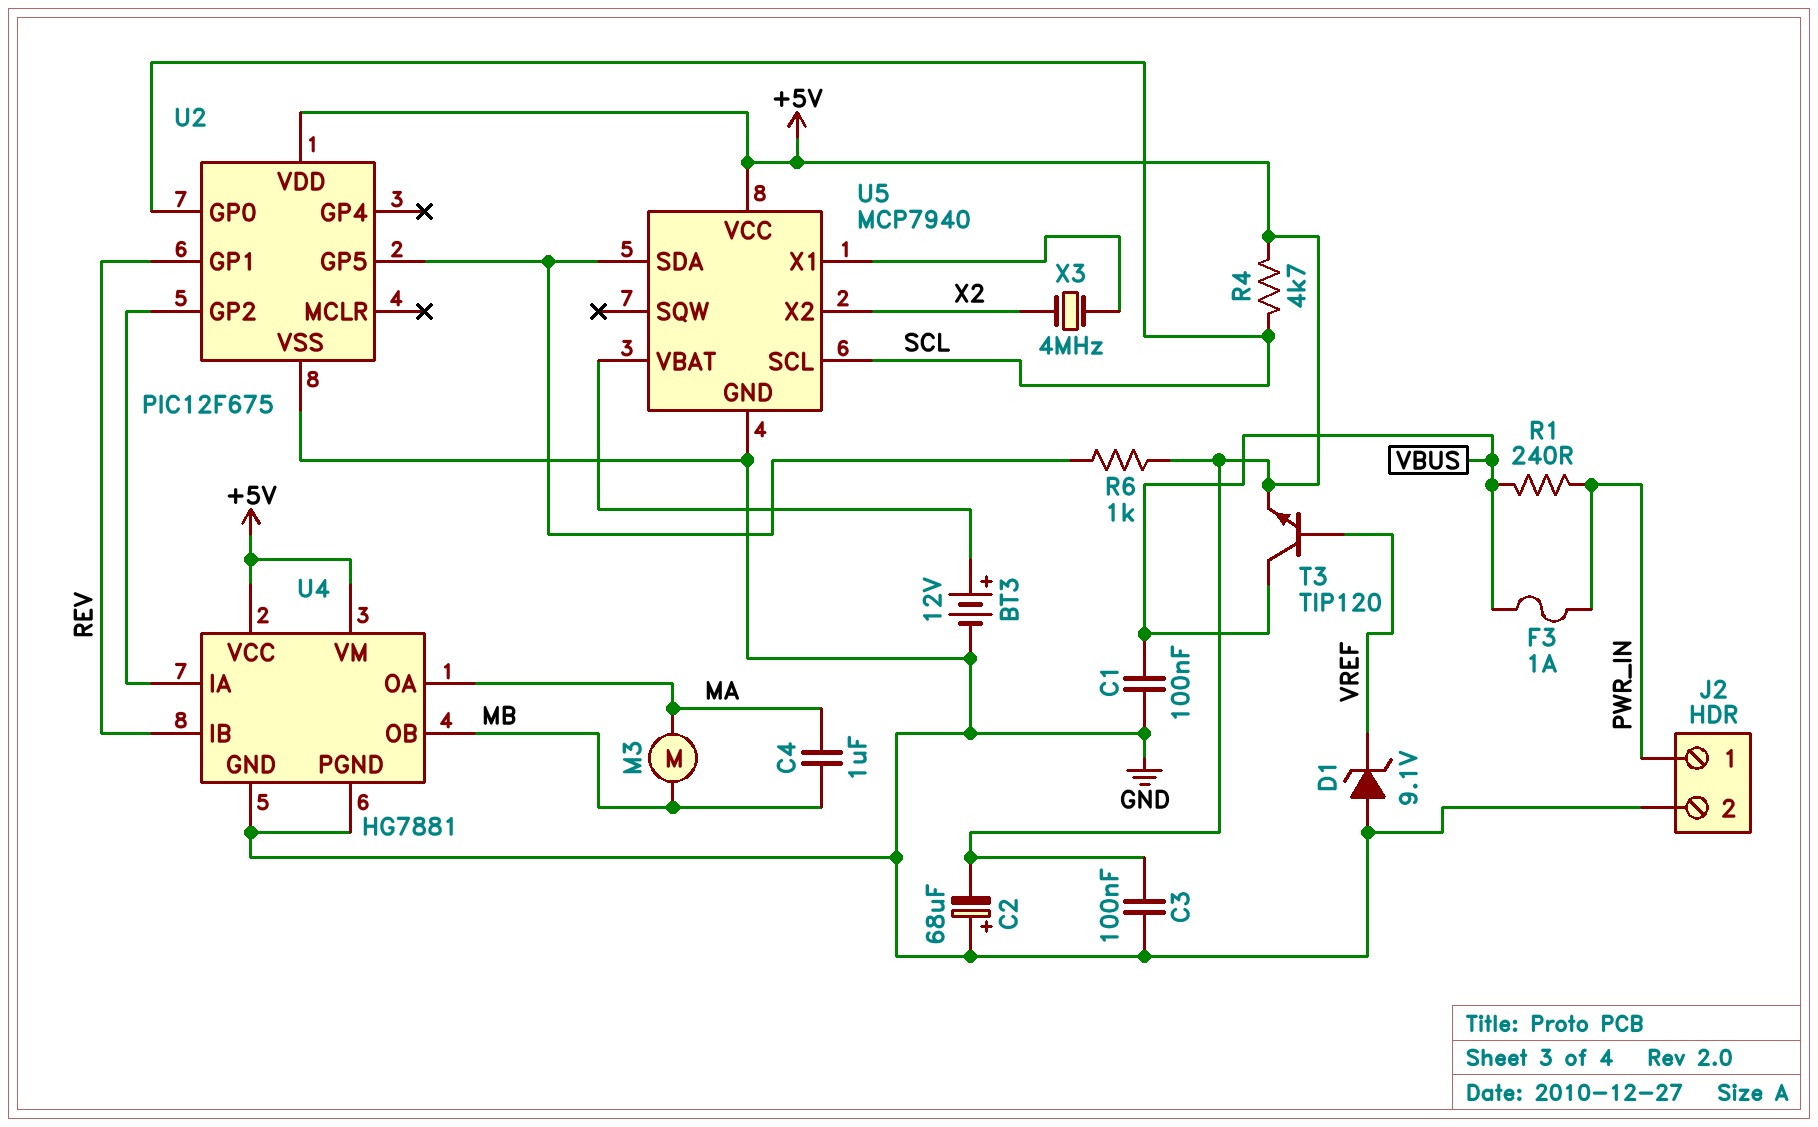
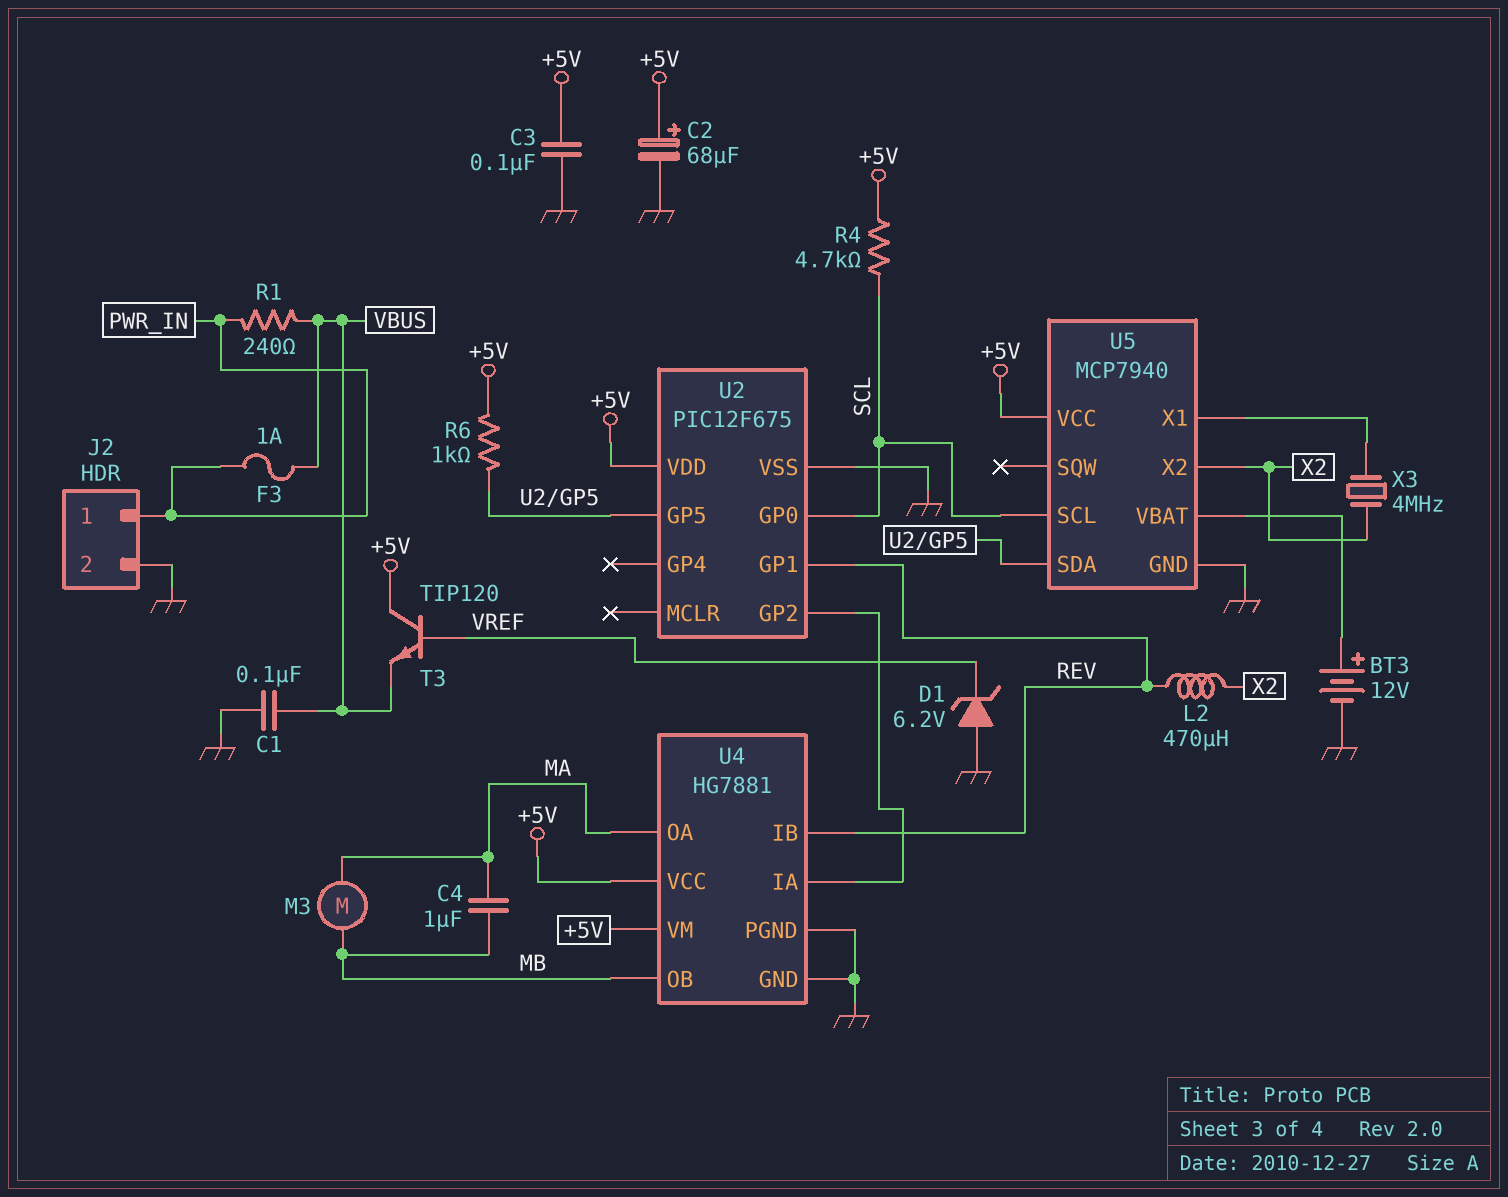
C2: 68uF (plus GND, minus +5V) -> 68uF (plus +5V, minus GND)
D1: zener 9.1V (A GND, K VREF) -> zener 6.2V (A GND, K VREF)
L2: none -> 470uH (REV, X2)
T3: NPN TIP120 (B VREF, C VBUS, E +5V) -> NPN TIP120 (B VREF, C +5V, E VBUS)

